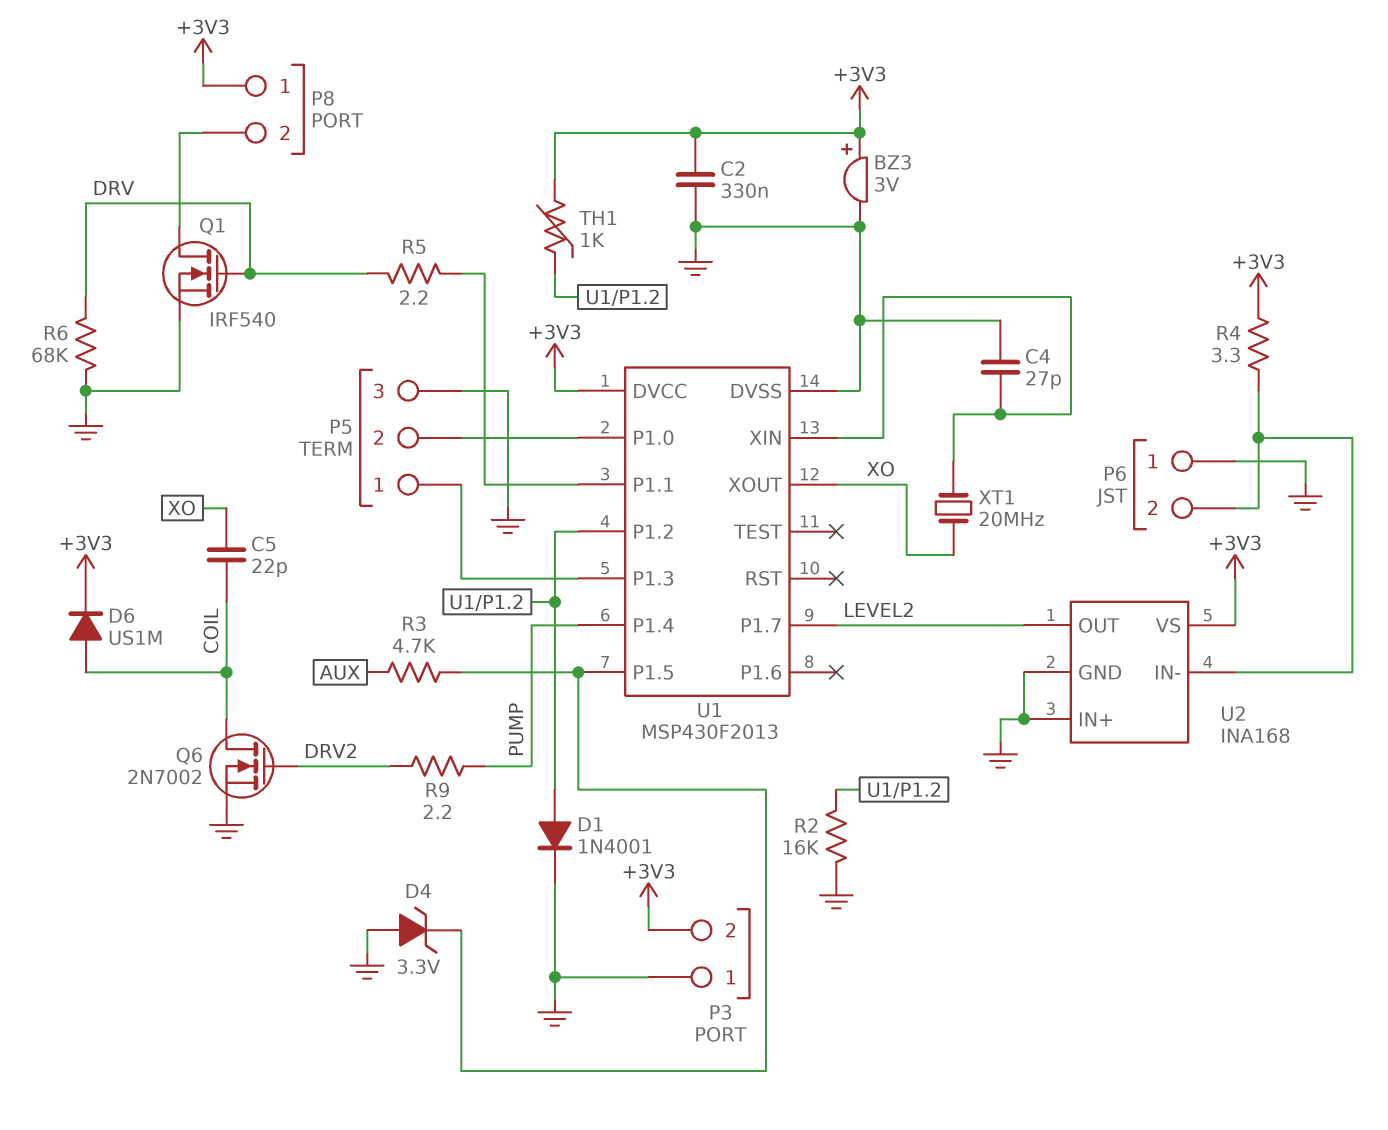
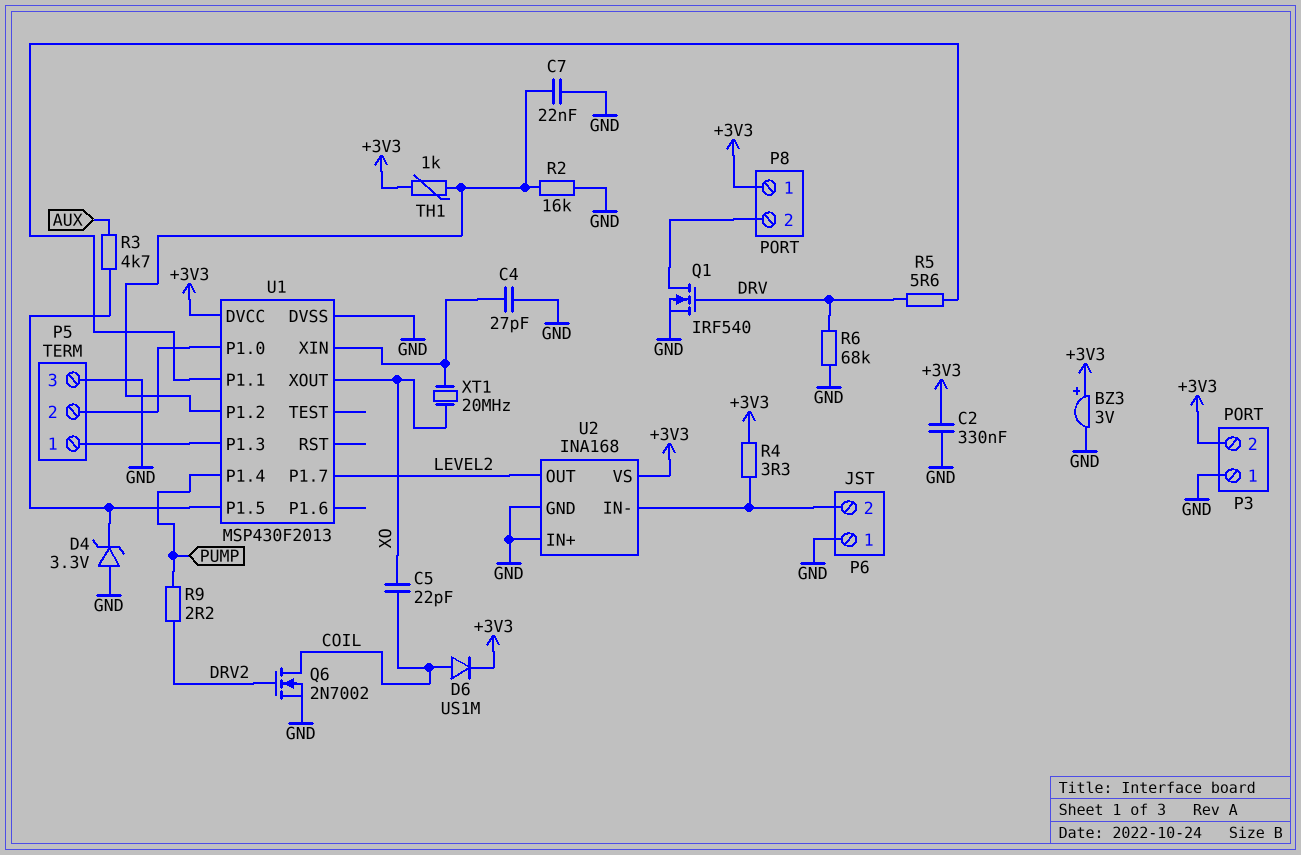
C7: none -> 22nF (GND, U1/P1.2)
D1: diode 1N4001 (A U1/P1.2, K GND) -> none
R5: 2.2 (DRV, U1/P1.1) -> 5.6 (DRV, U1/P1.1)

